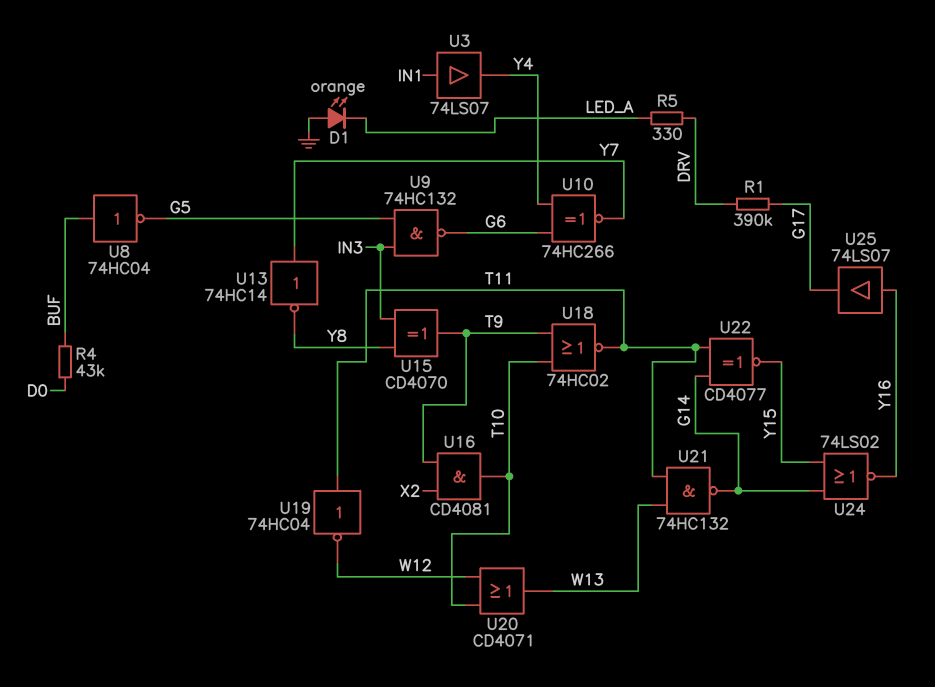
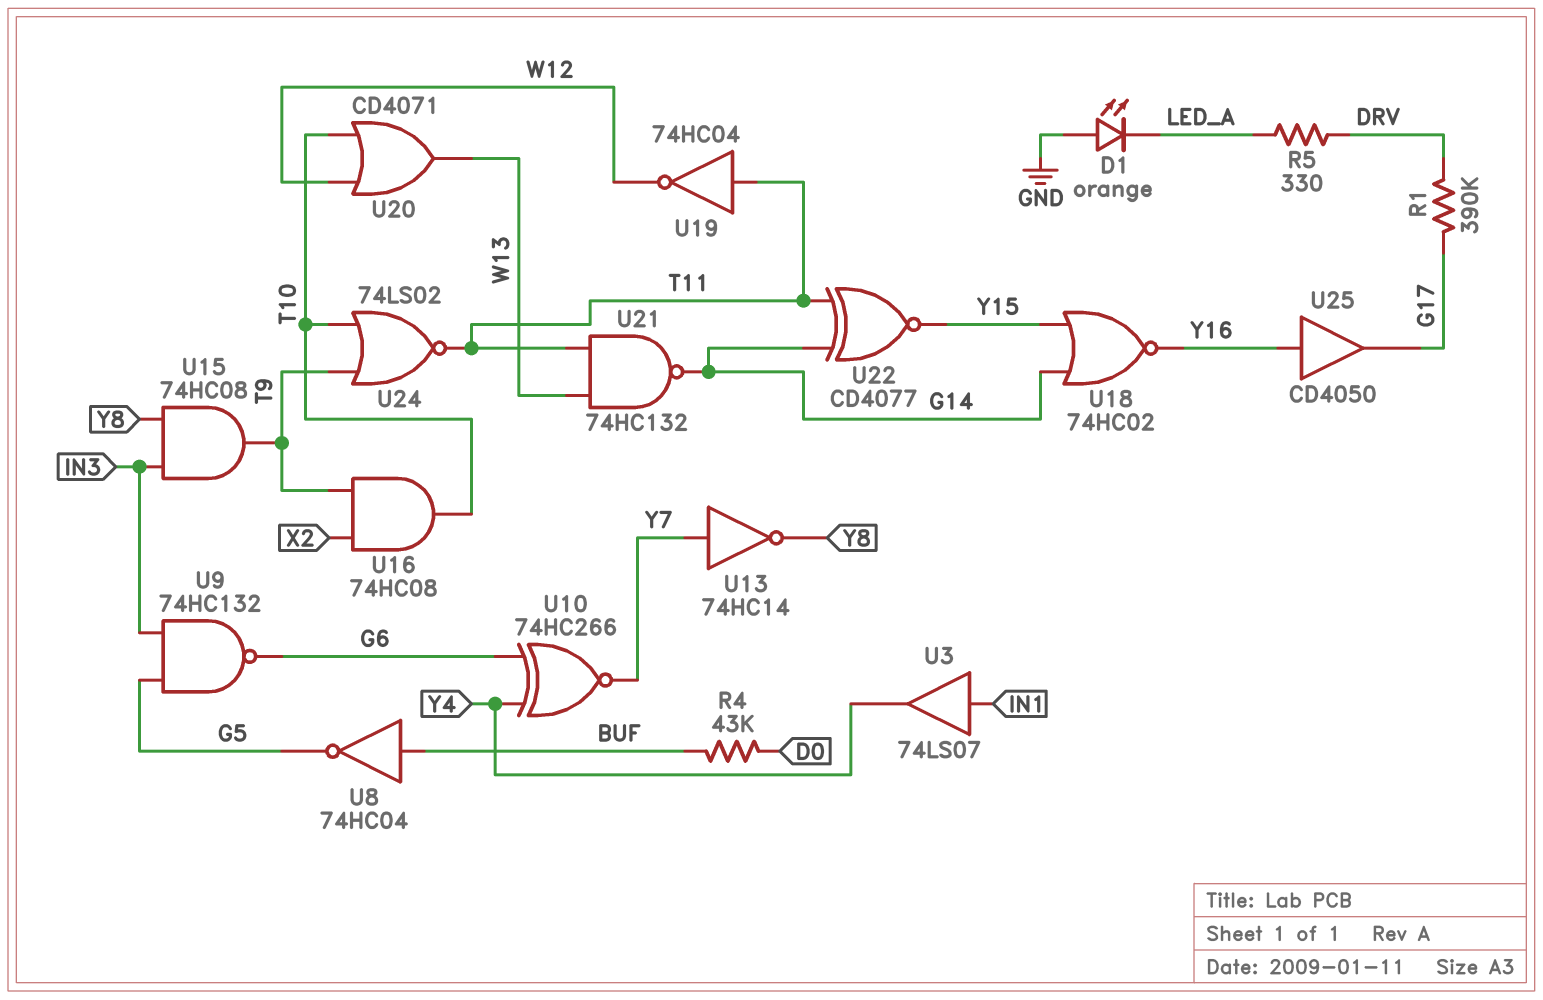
U15: XOR CD4070 (in IN3, in Y8, out T9) -> AND 74HC08 (in IN3, in Y8, out T9)
U16: AND CD4081 (in T9, in X2, out T10) -> AND 74HC08 (in T9, in X2, out T10)
U18: NOR 74HC02 (in T9, in T10, out T11) -> NOR 74HC02 (in G14, in Y15, out Y16)
U24: NOR 74LS02 (in G14, in Y15, out Y16) -> NOR 74LS02 (in T9, in T10, out T11)
U25: buffer 74LS07 (in Y16, out G17) -> buffer CD4050 (in Y16, out G17)

